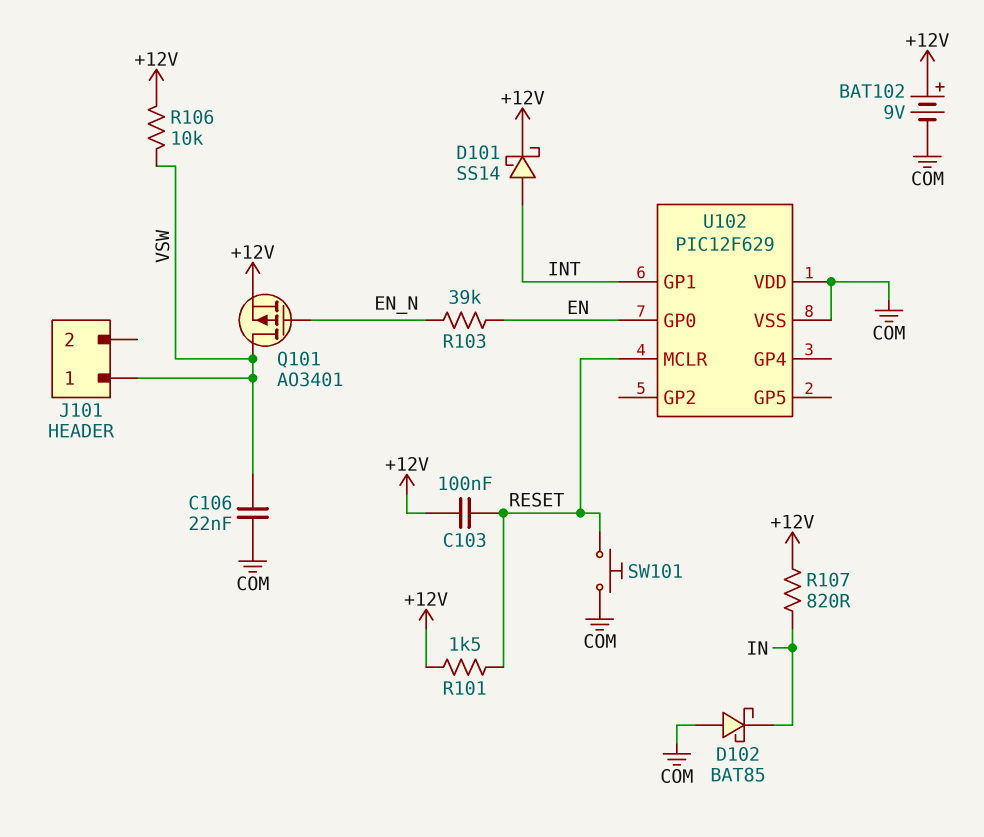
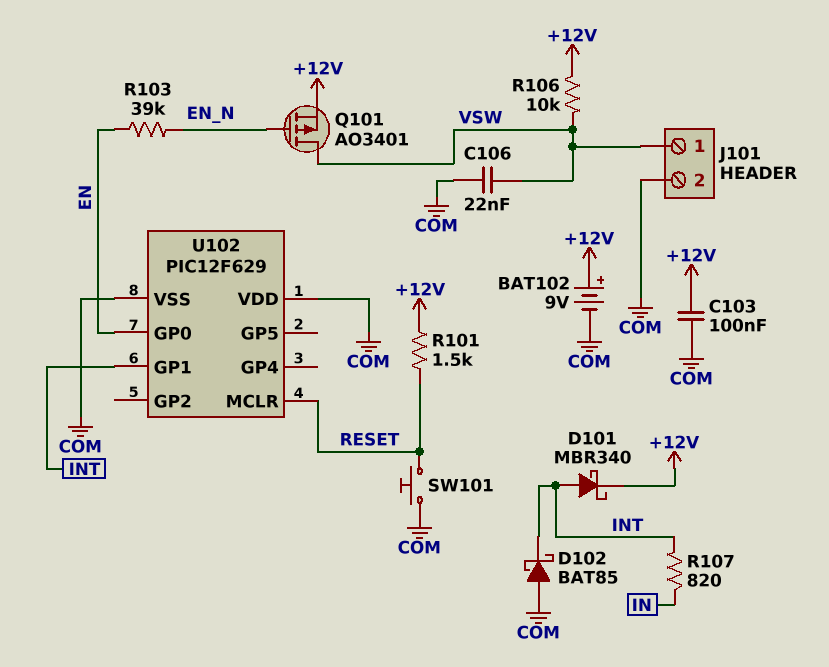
C103: 100nF (+12V, RESET) -> 100nF (+12V, COM)
D101: schottky SS14 (A INT, K +12V) -> schottky MBR340 (A INT, K +12V)
D102: schottky BAT85 (A COM, K IN) -> schottky BAT85 (A COM, K INT)
J101 pin 2: none -> COM
R107: 820 (+12V, IN) -> 820 (IN, INT)

